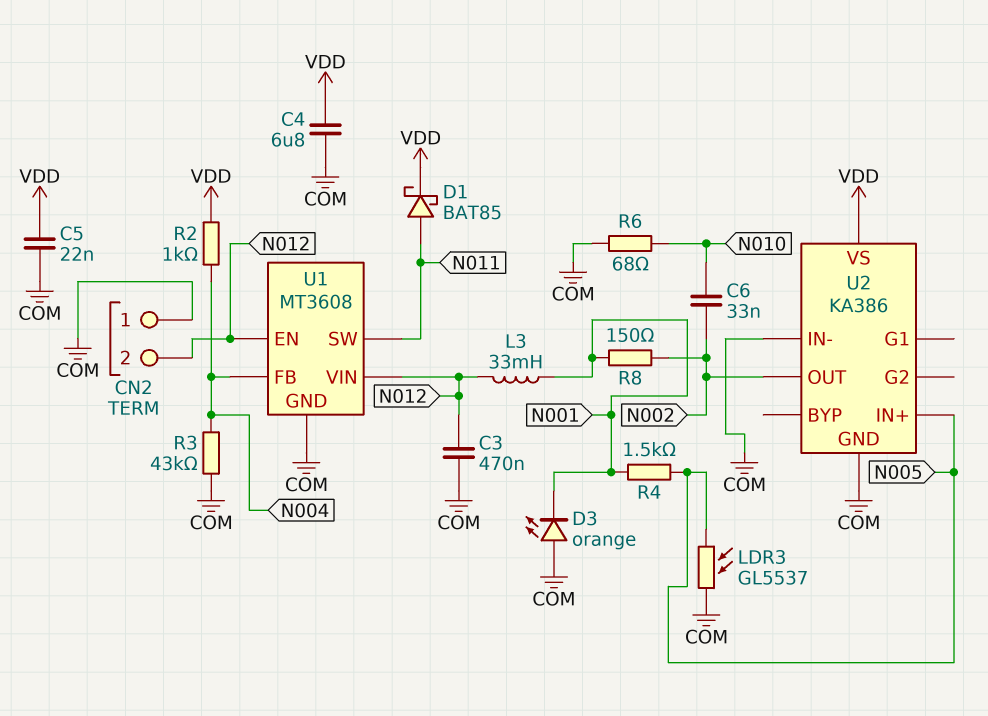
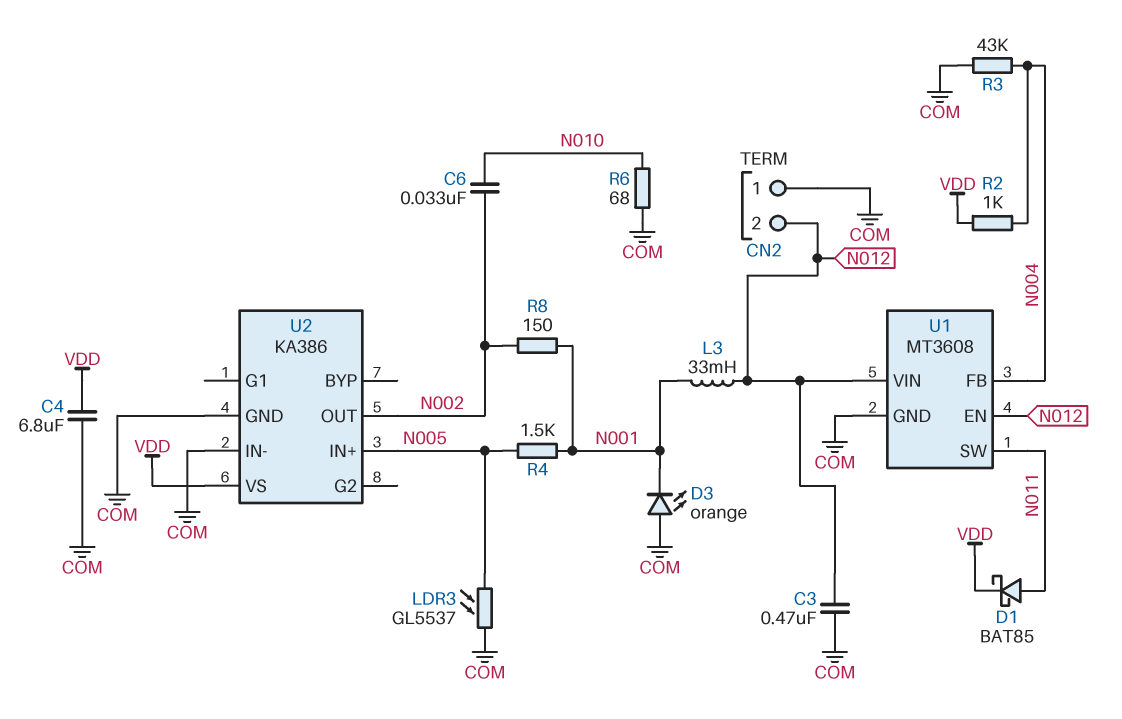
C5: 22nF (COM, VDD) -> none

